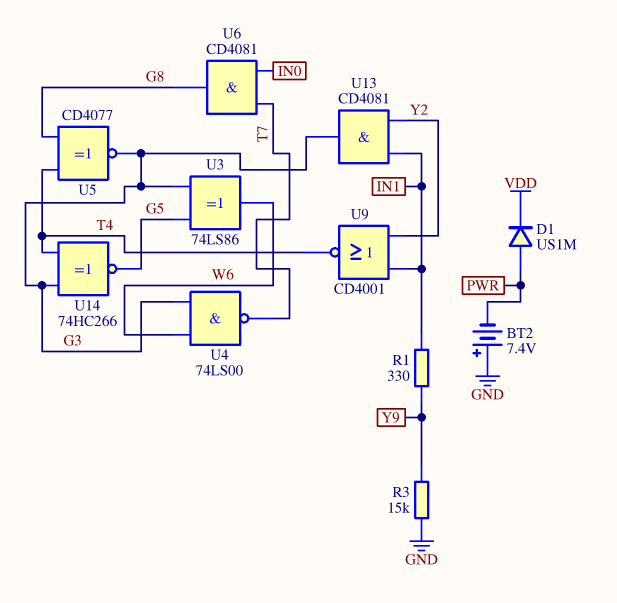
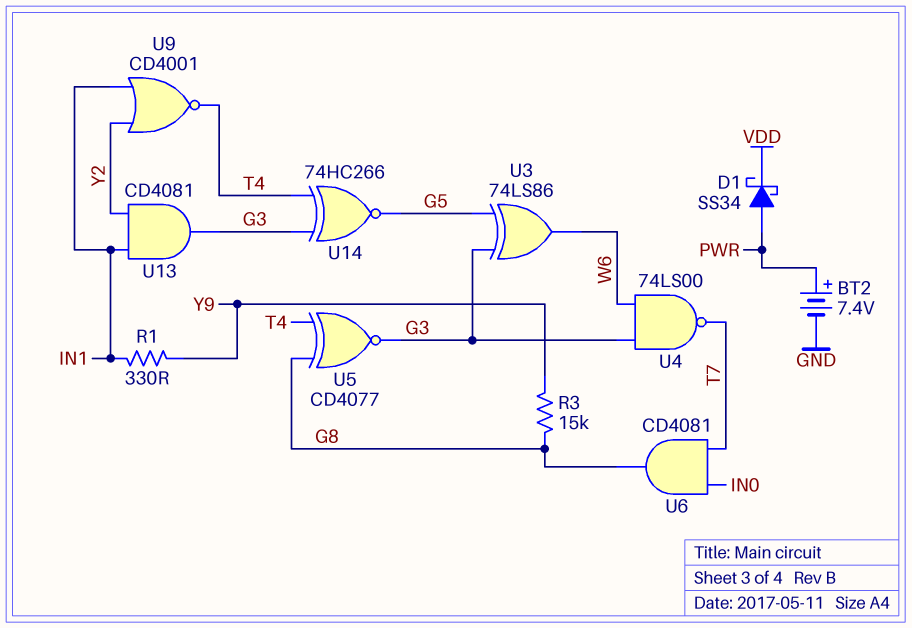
BT2: 7.4V (plus GND, minus PWR) -> 7.4V (plus PWR, minus GND)
D1: diode US1M (A PWR, K VDD) -> schottky SS34 (A PWR, K VDD)
R3: 15k (GND, Y9) -> 15k (G8, Y9)

